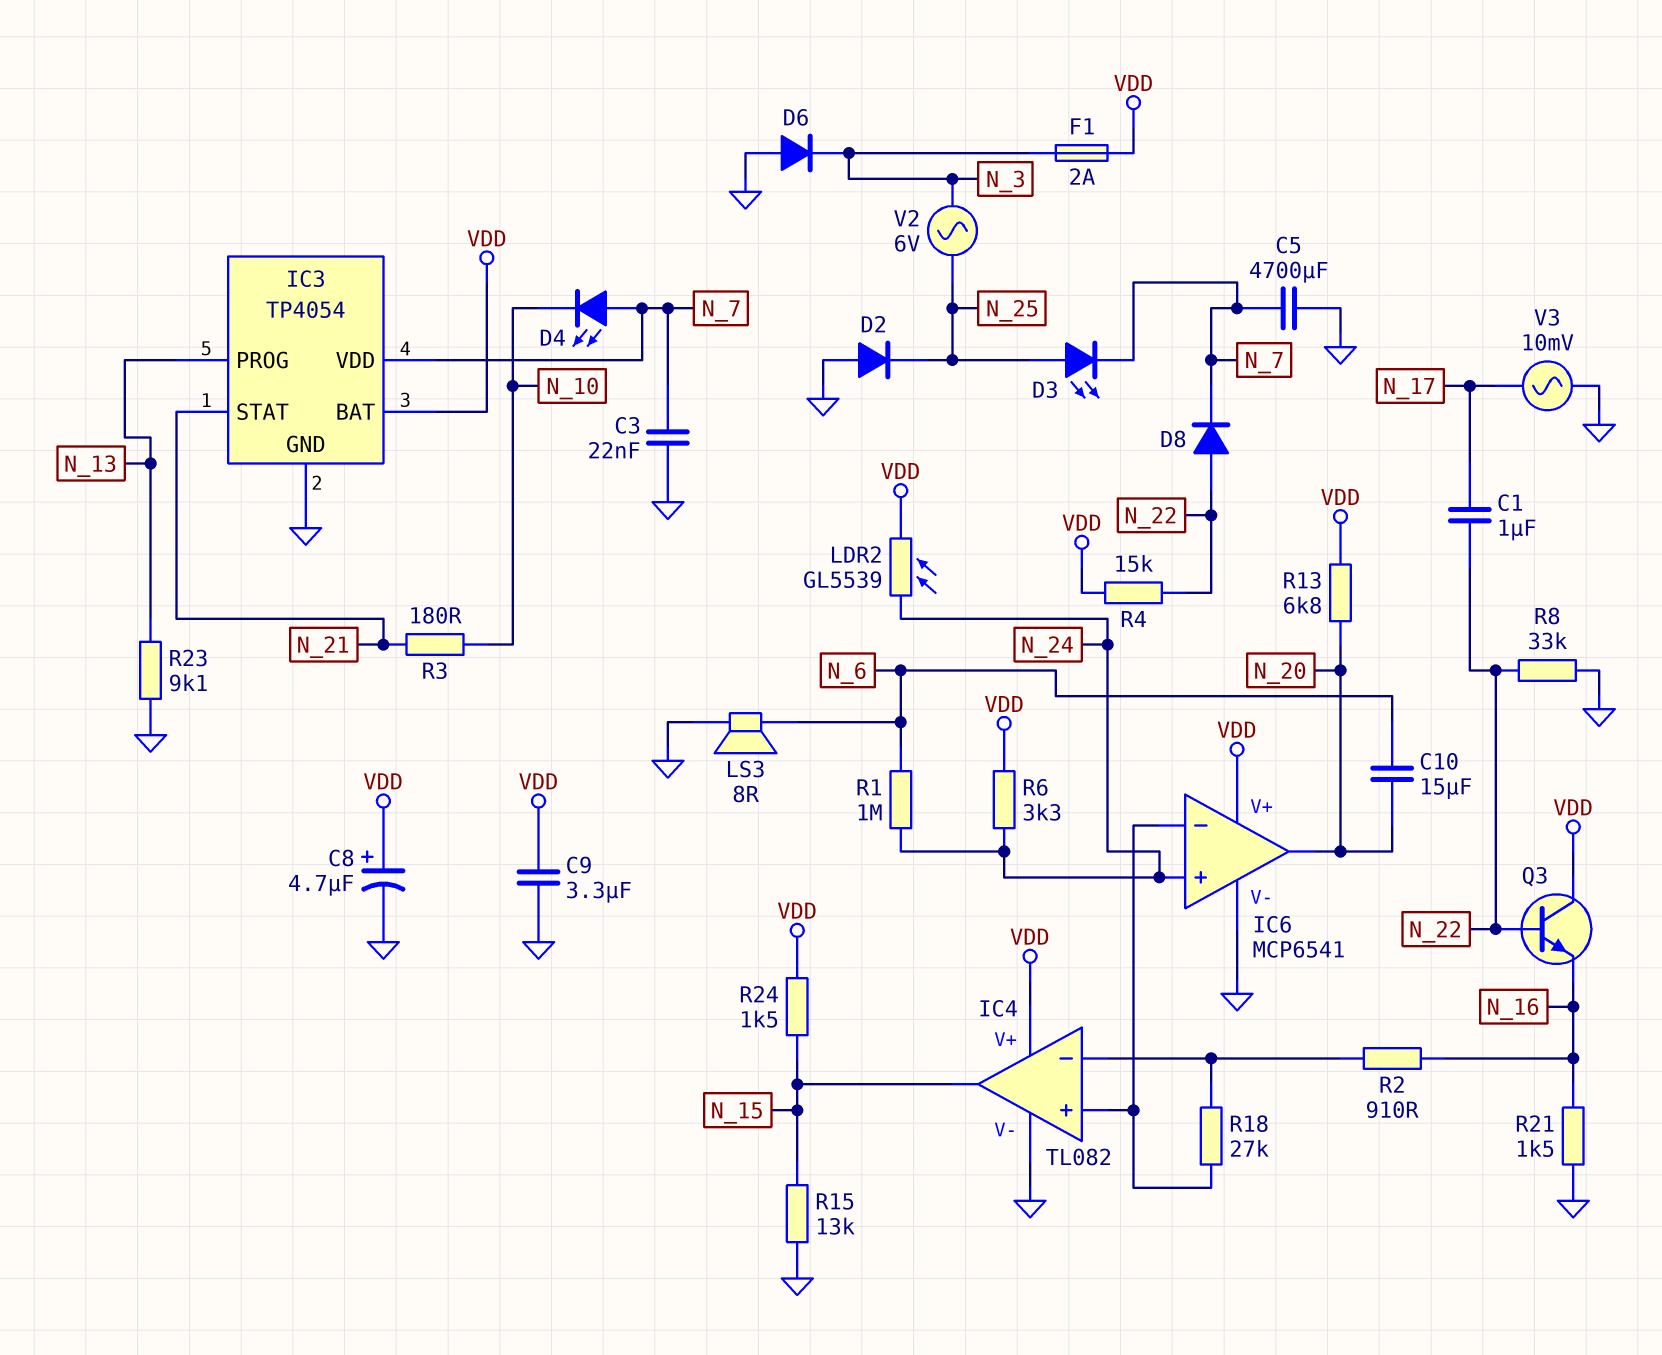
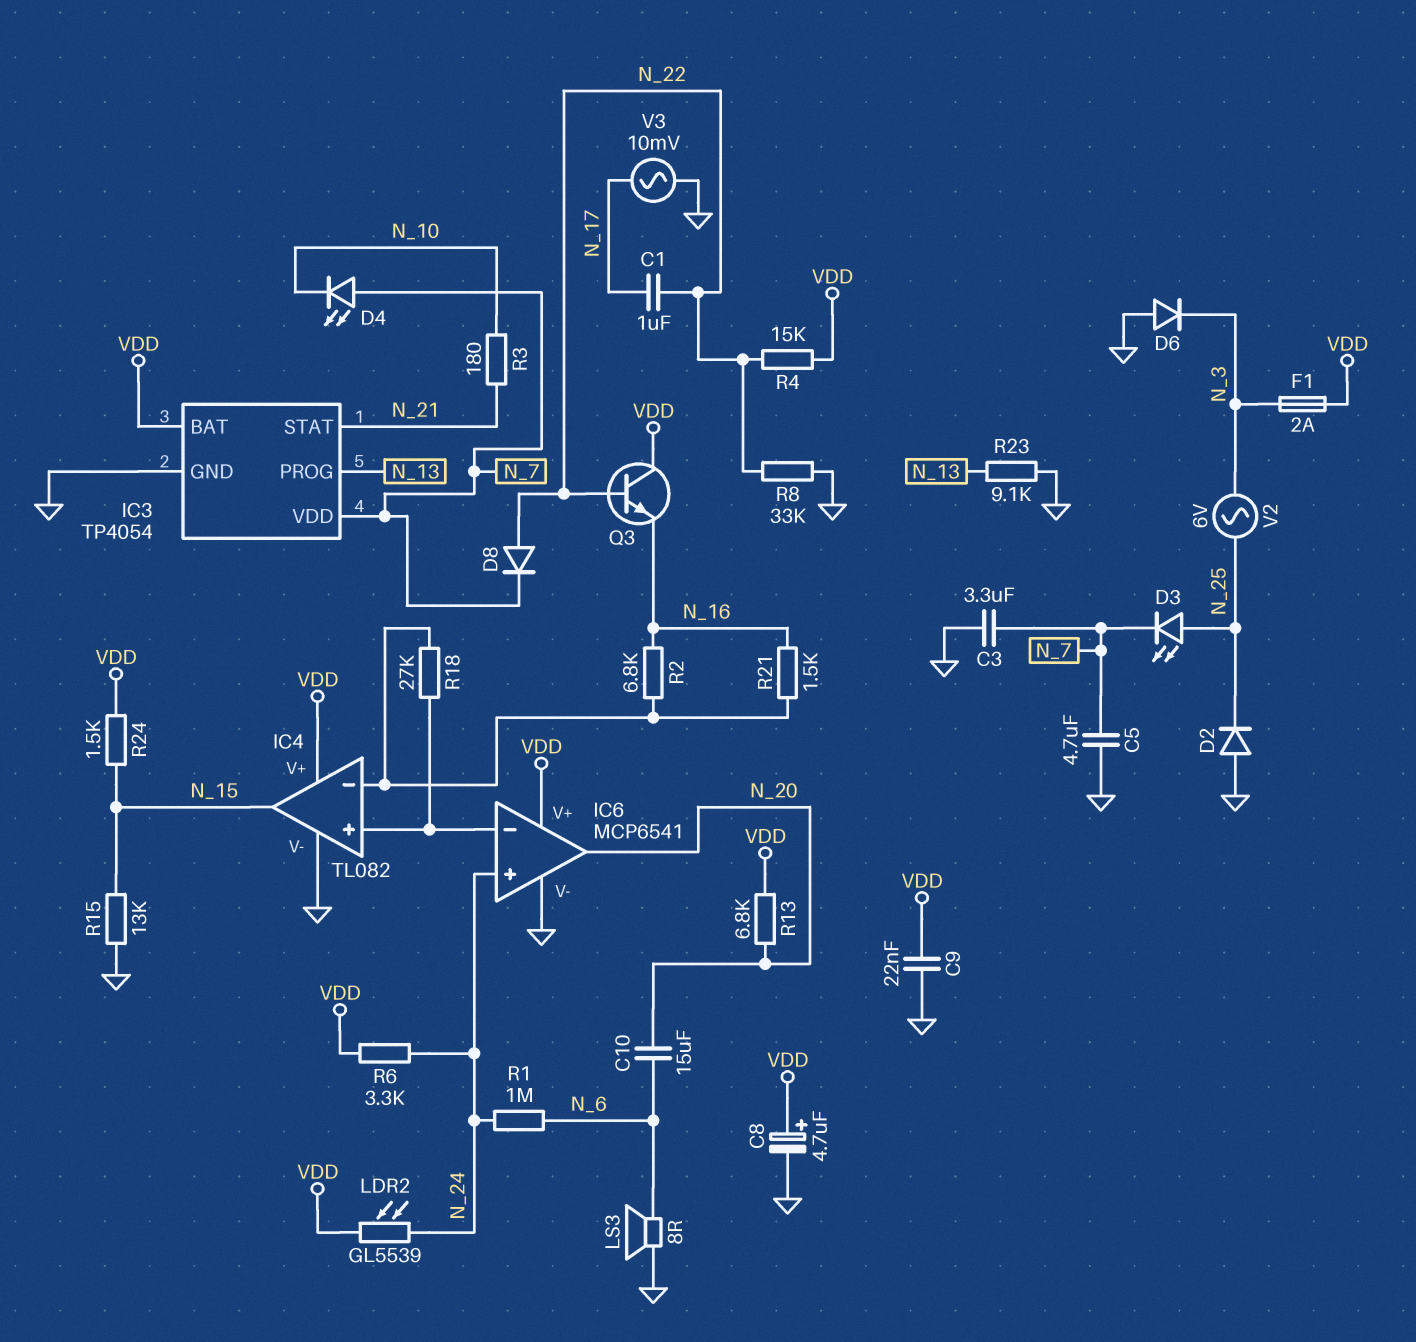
C3: 22nF (GND, N_7) -> 3.3uF (GND, N_7)
C5: 4700uF (GND, N_7) -> 4.7uF (GND, N_7)
C9: 3.3uF (GND, VDD) -> 22nF (GND, VDD)
R2: 910 (IC4/in-, N_16) -> 6.8k (IC4/in-, N_16)
R21: 1.5k (GND, N_16) -> 1.5k (IC4/in-, N_16)

